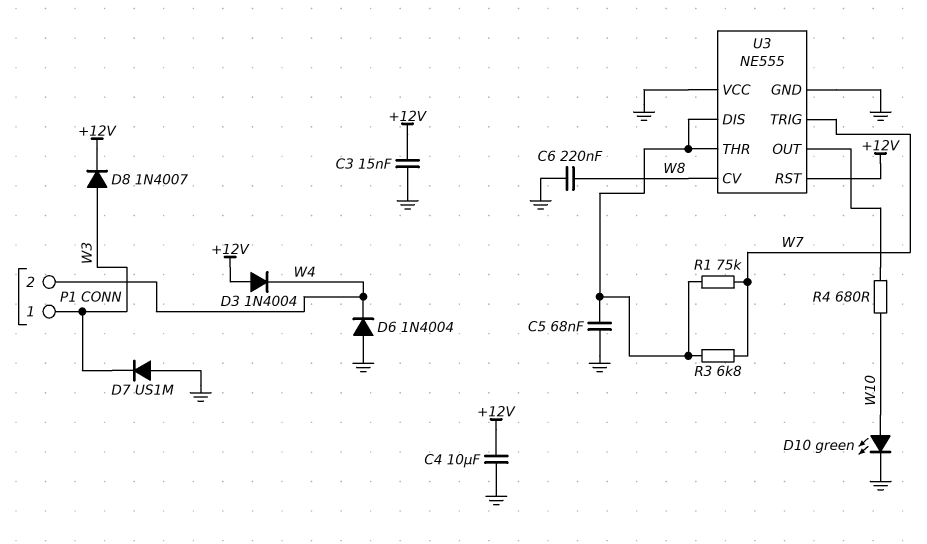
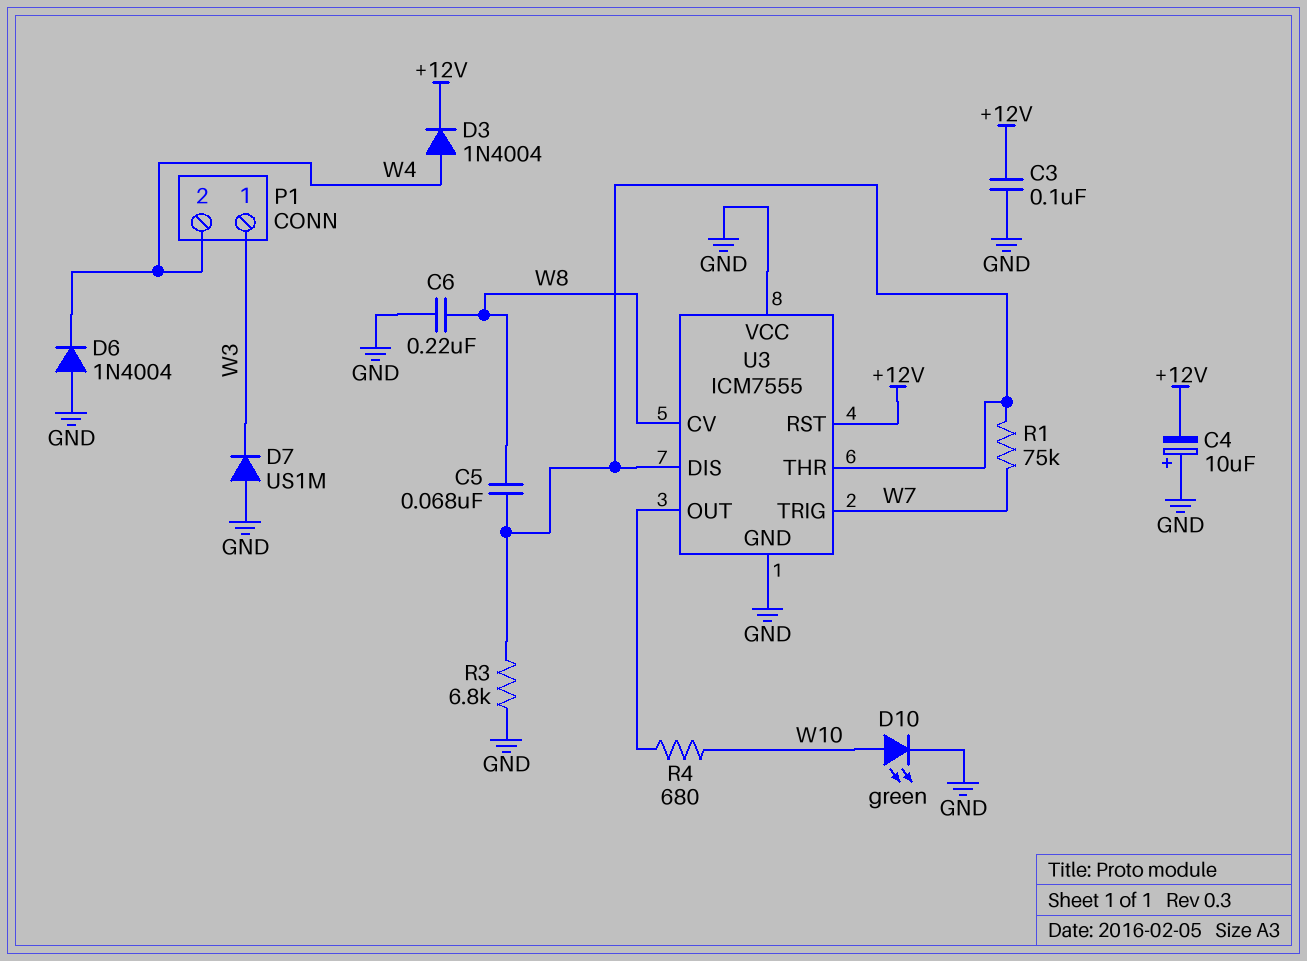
C3: 15nF (+12V, GND) -> 100nF (+12V, GND)
C4: 10uF (+12V, GND) -> 10uF (plus GND, minus +12V)
C5: 68nF (GND, U3/DIS) -> 68nF (U3/DIS, W8)
D3: diode 1N4004 (A +12V, K W4) -> diode 1N4004 (A W4, K +12V)
D8: diode 1N4007 (A W3, K +12V) -> none
R3: 6.8k (U3/DIS, W7) -> 6.8k (GND, U3/DIS)
U3: NE555 -> ICM7555

